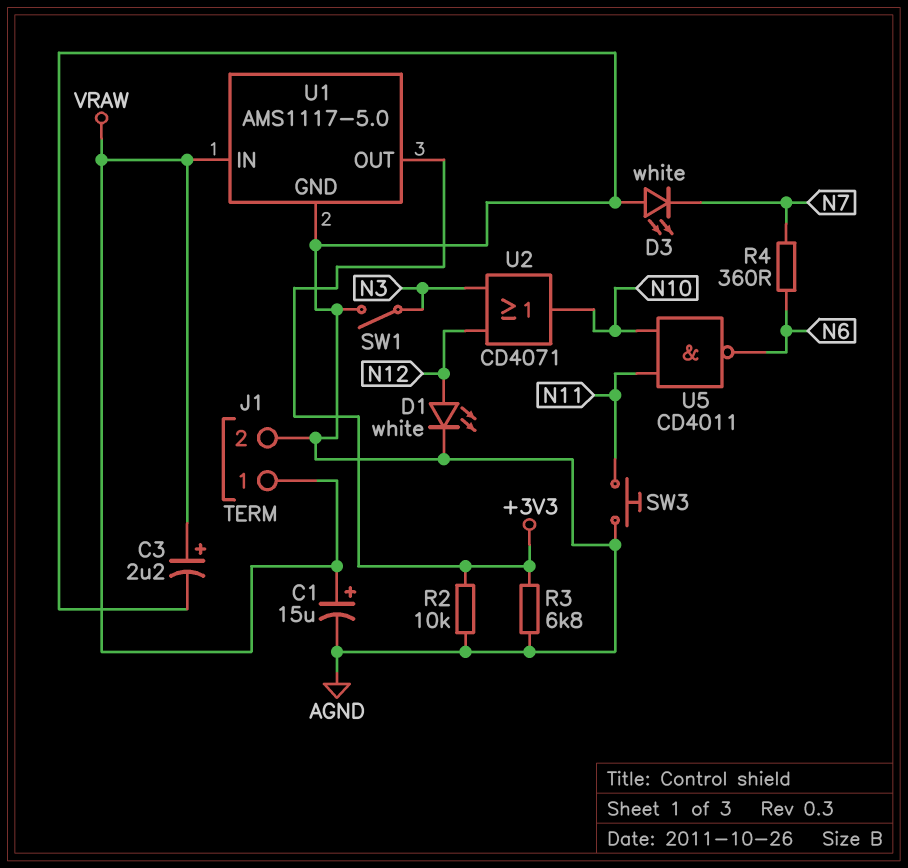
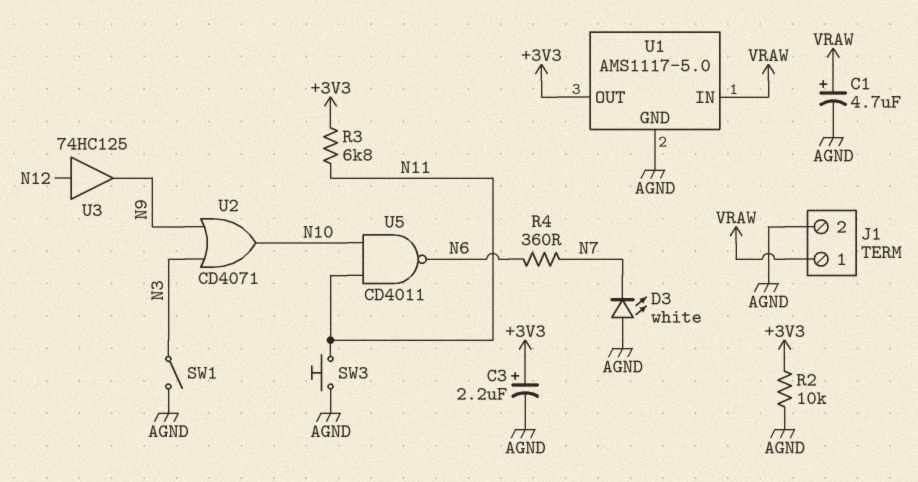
C1: 15uF (plus VRAW, minus AGND) -> 4.7uF (plus VRAW, minus AGND)
C3: 2.2uF (plus VRAW, minus AGND) -> 2.2uF (plus +3V3, minus AGND)
D1: LED white (A N12, K AGND) -> none
R3: 6.8k (+3V3, AGND) -> 6.8k (+3V3, N11)
U2: OR CD4071 (in N3, in N12, out N10) -> OR CD4071 (in N3, in N9, out N10)
U3: none -> buffer 74HC125 (in N12, out N9)

